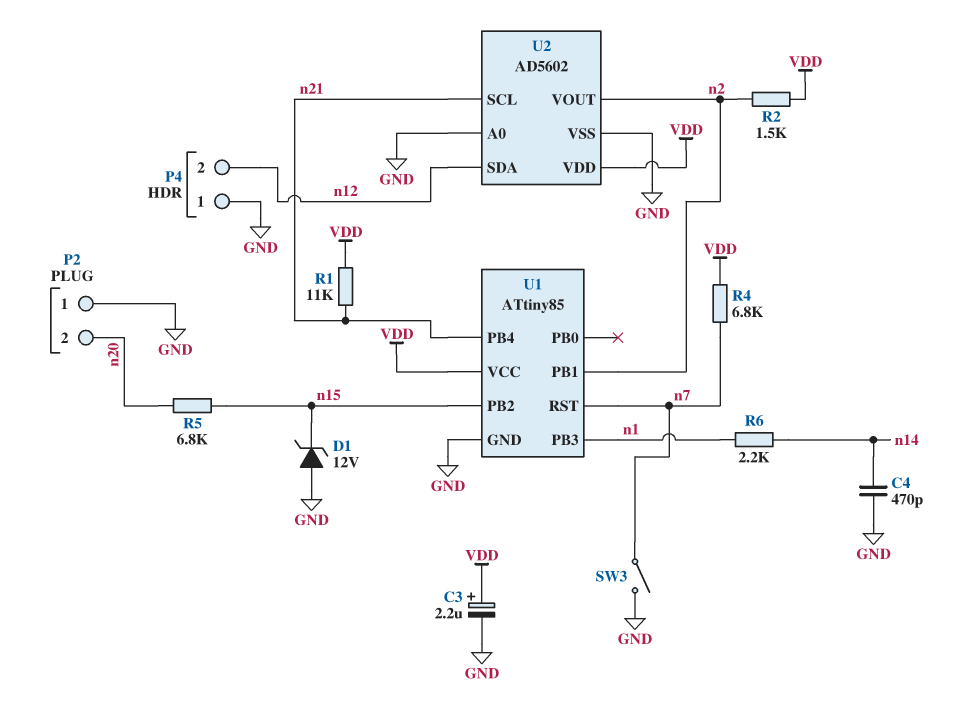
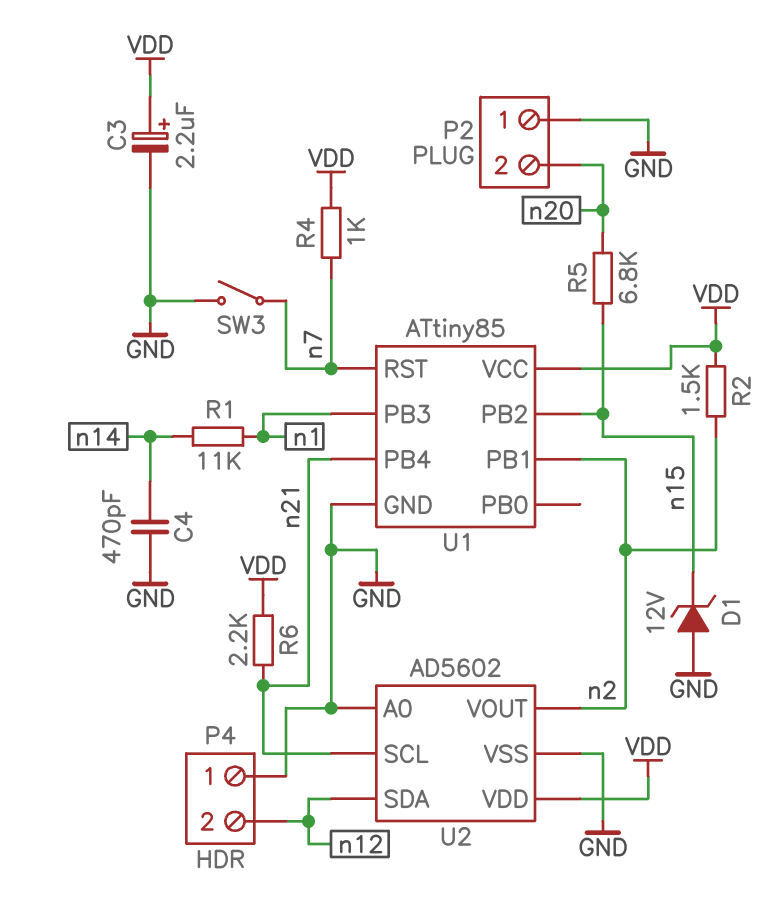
R1: 11k (VDD, n21) -> 11k (n1, n14)
R4: 6.8k (VDD, n7) -> 1k (VDD, n7)
R6: 2.2k (n1, n14) -> 2.2k (VDD, n21)

